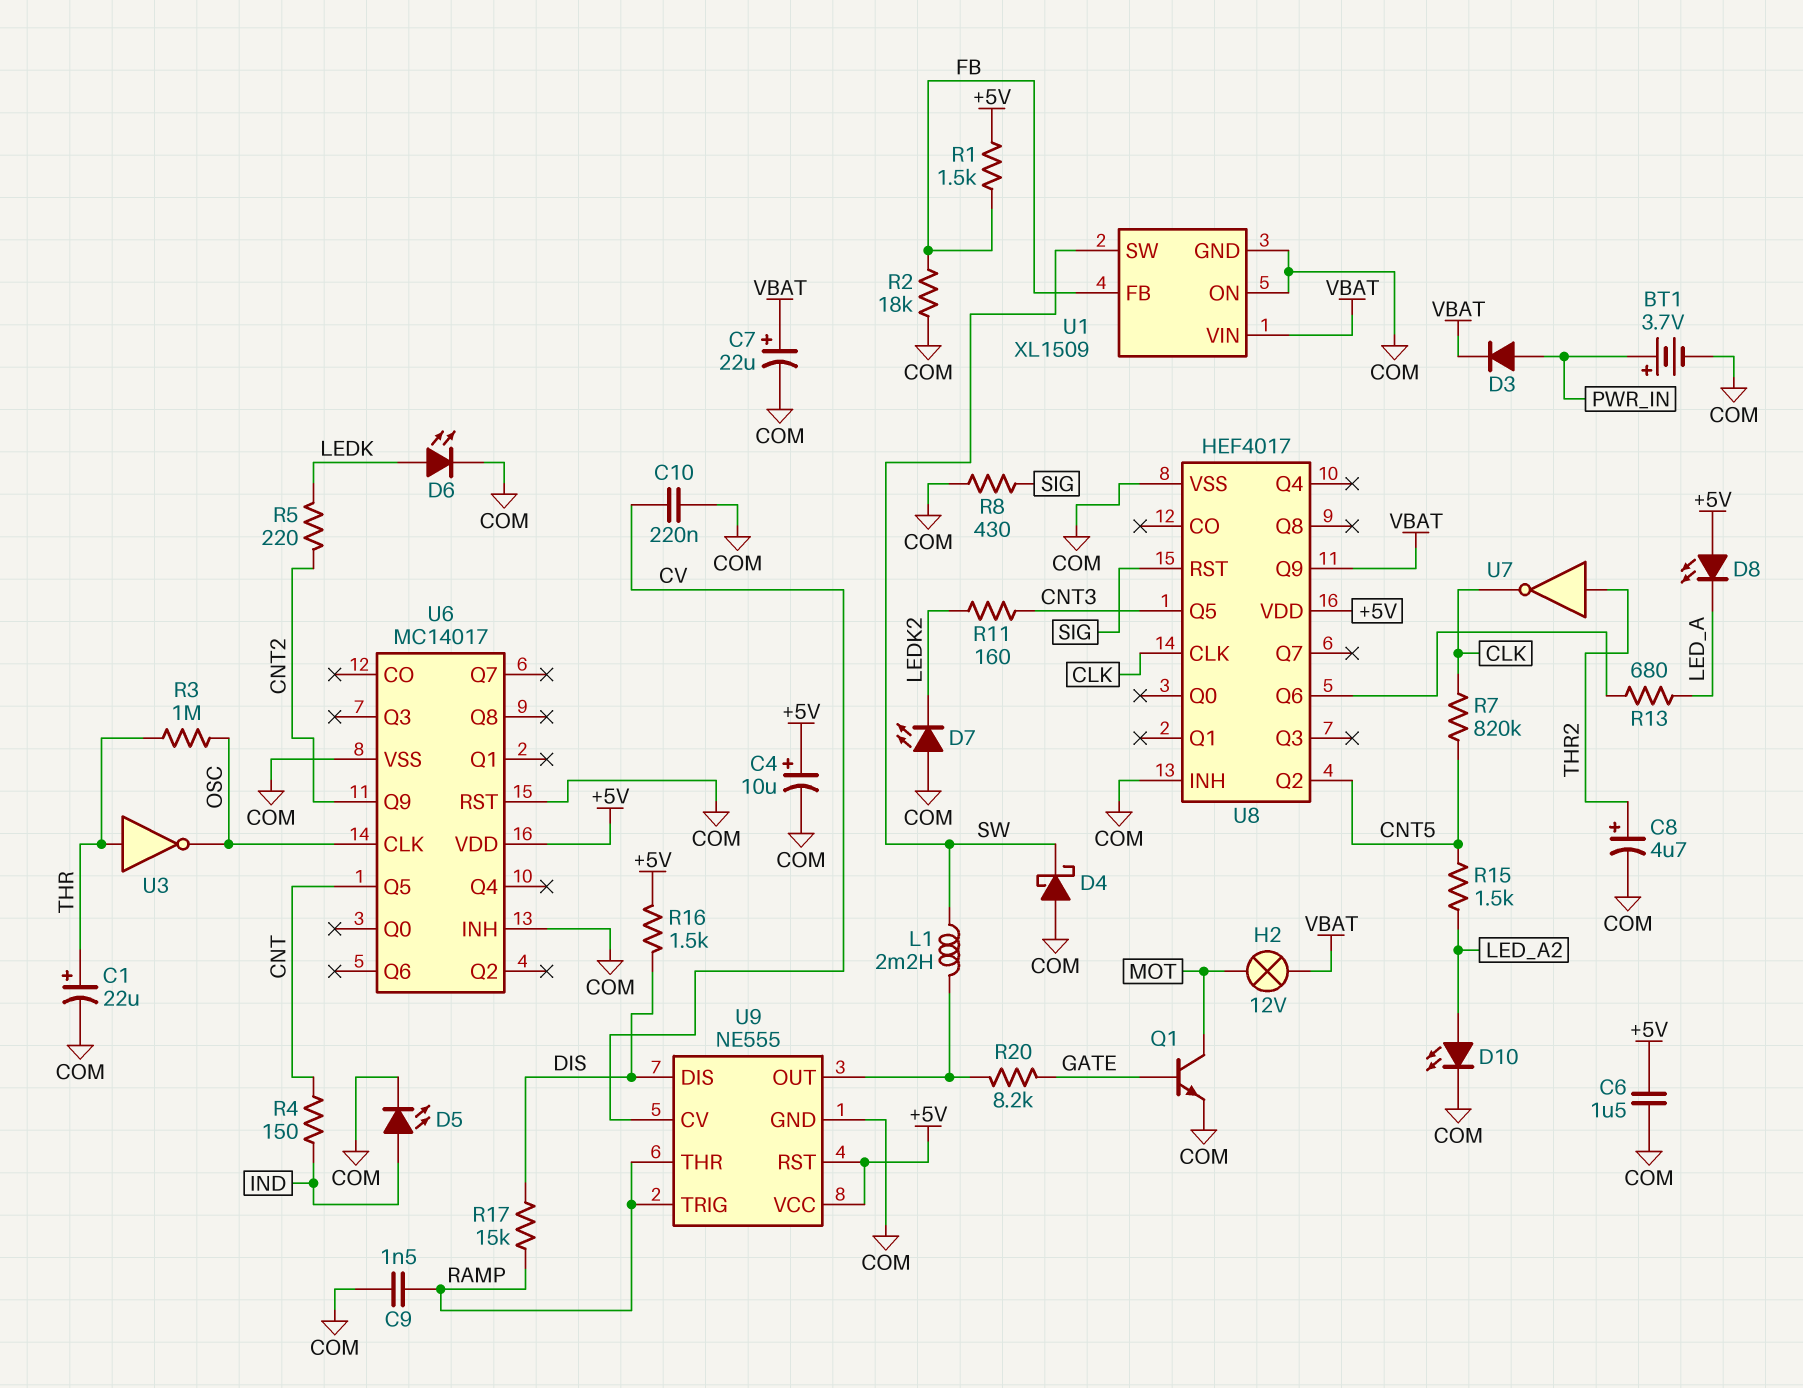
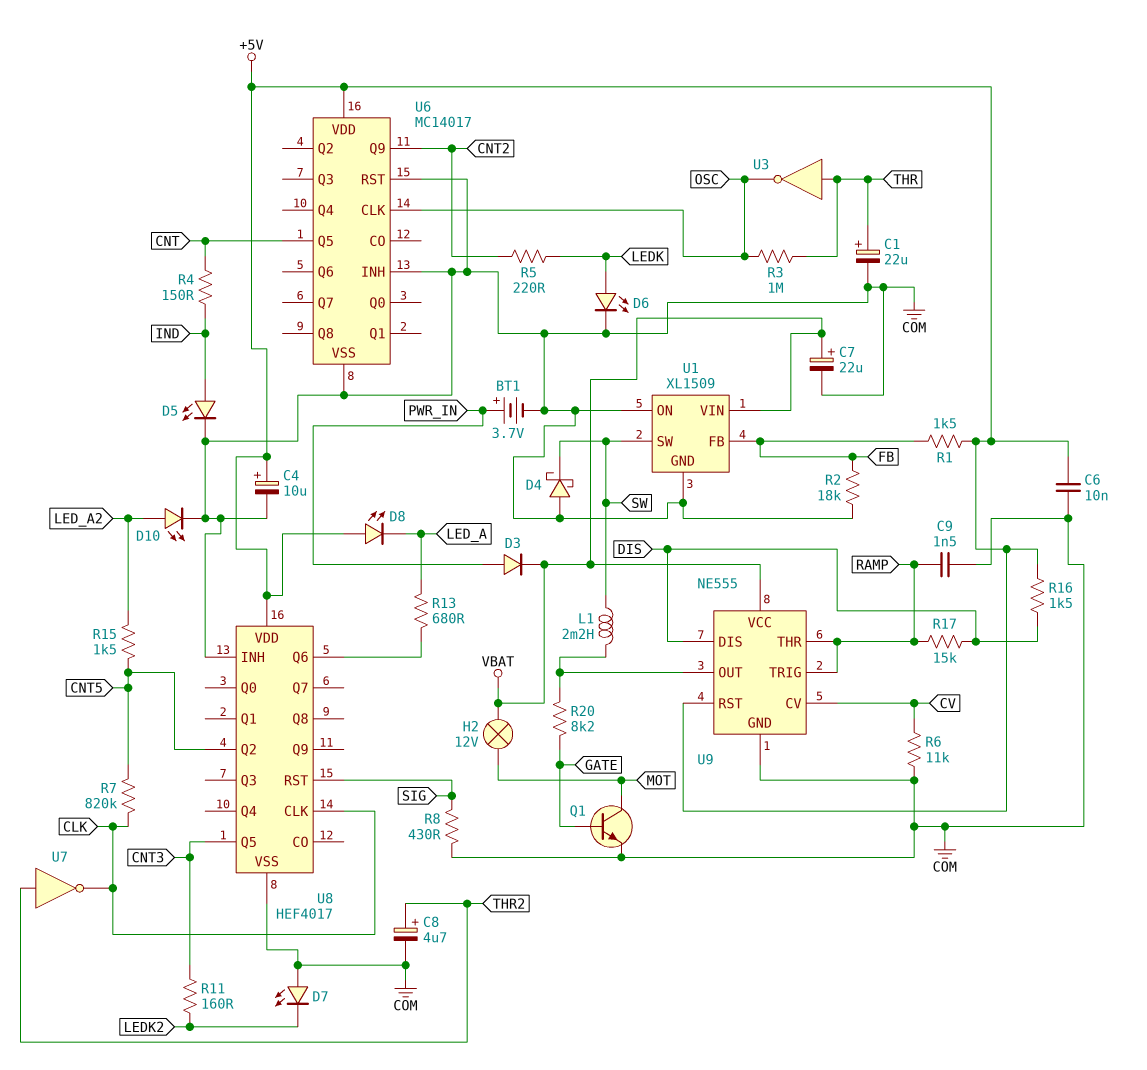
C6: 1.5uF (+5V, COM) -> 10nF (+5V, COM)
C10: 220nF (COM, CV) -> none
R6: none -> 11k (COM, CV)
U8 pin Q9: VBAT -> none
U9 pin VCC: +5V -> VBAT

